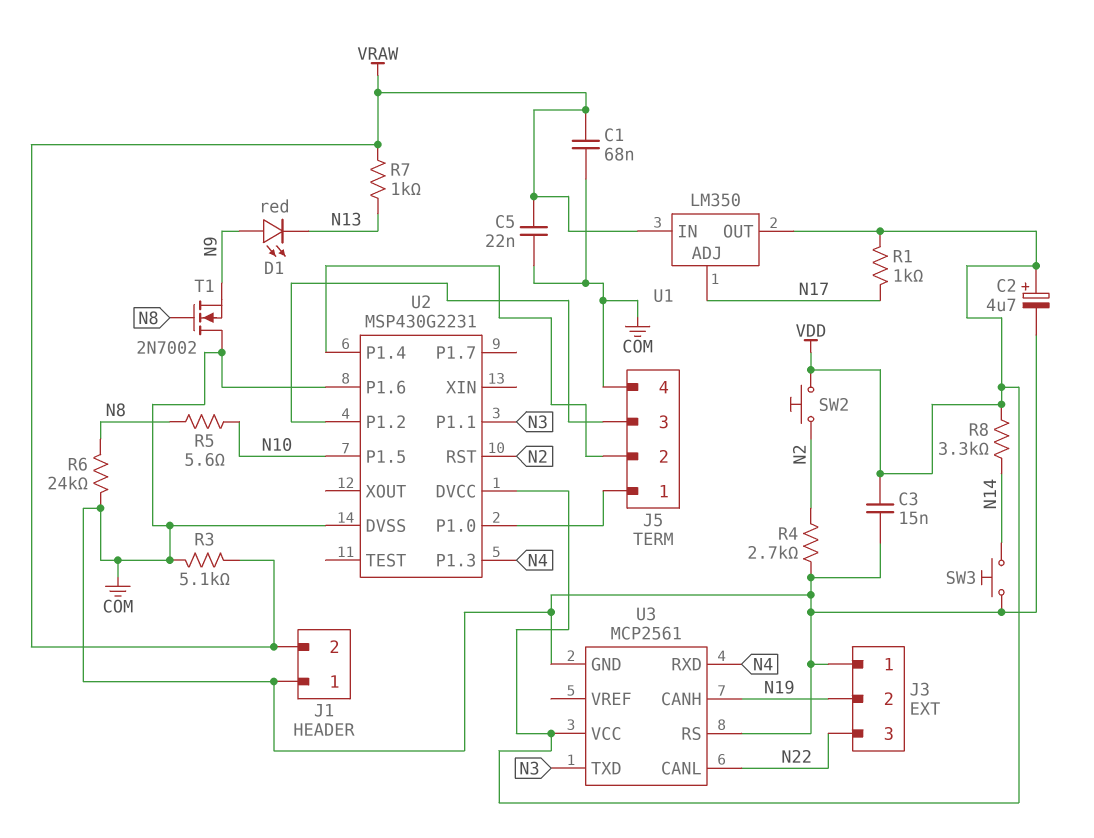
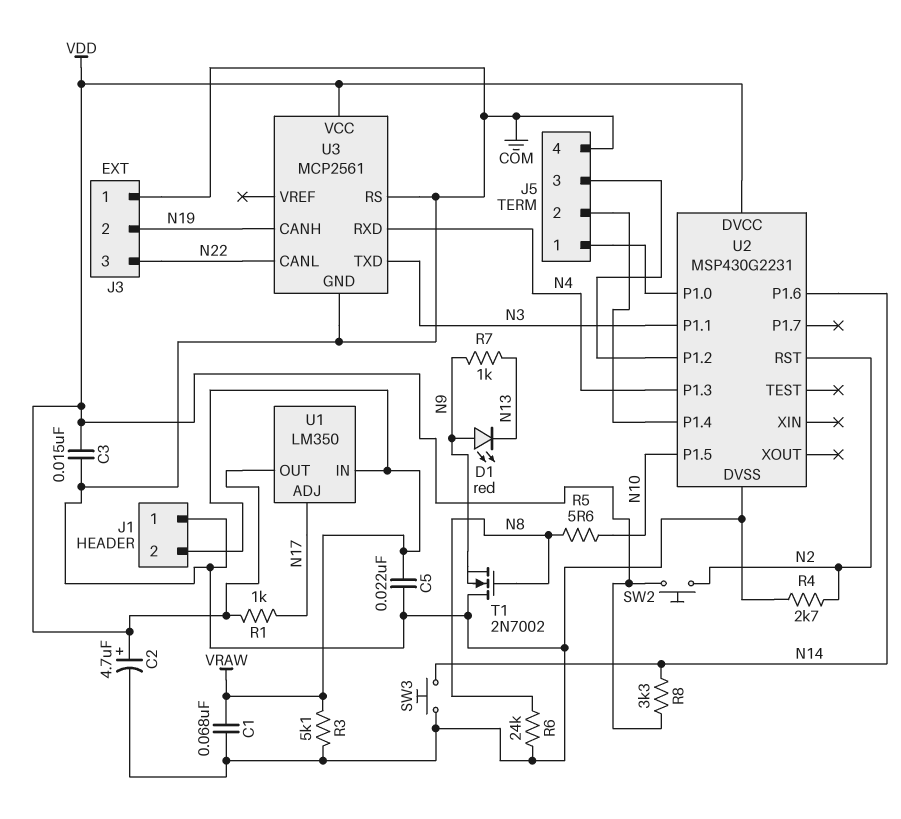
R7: 1k (N13, VRAW) -> 1k (N9, N13)
U2 pin P1.6: COM -> N14

